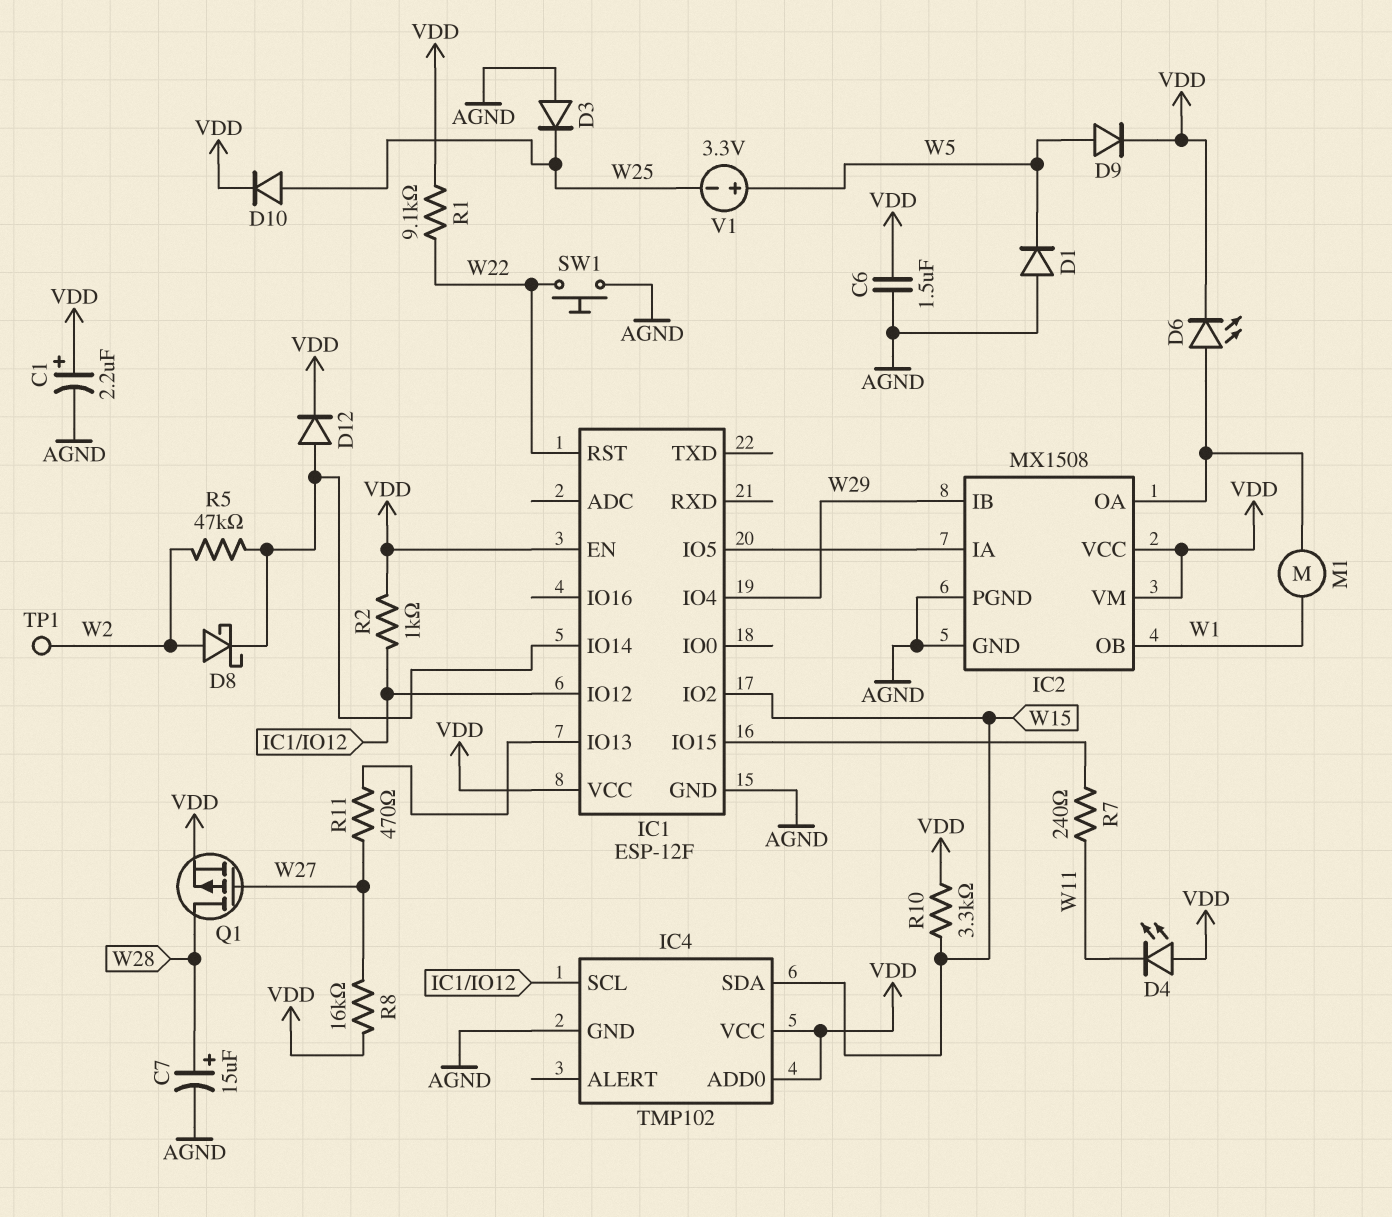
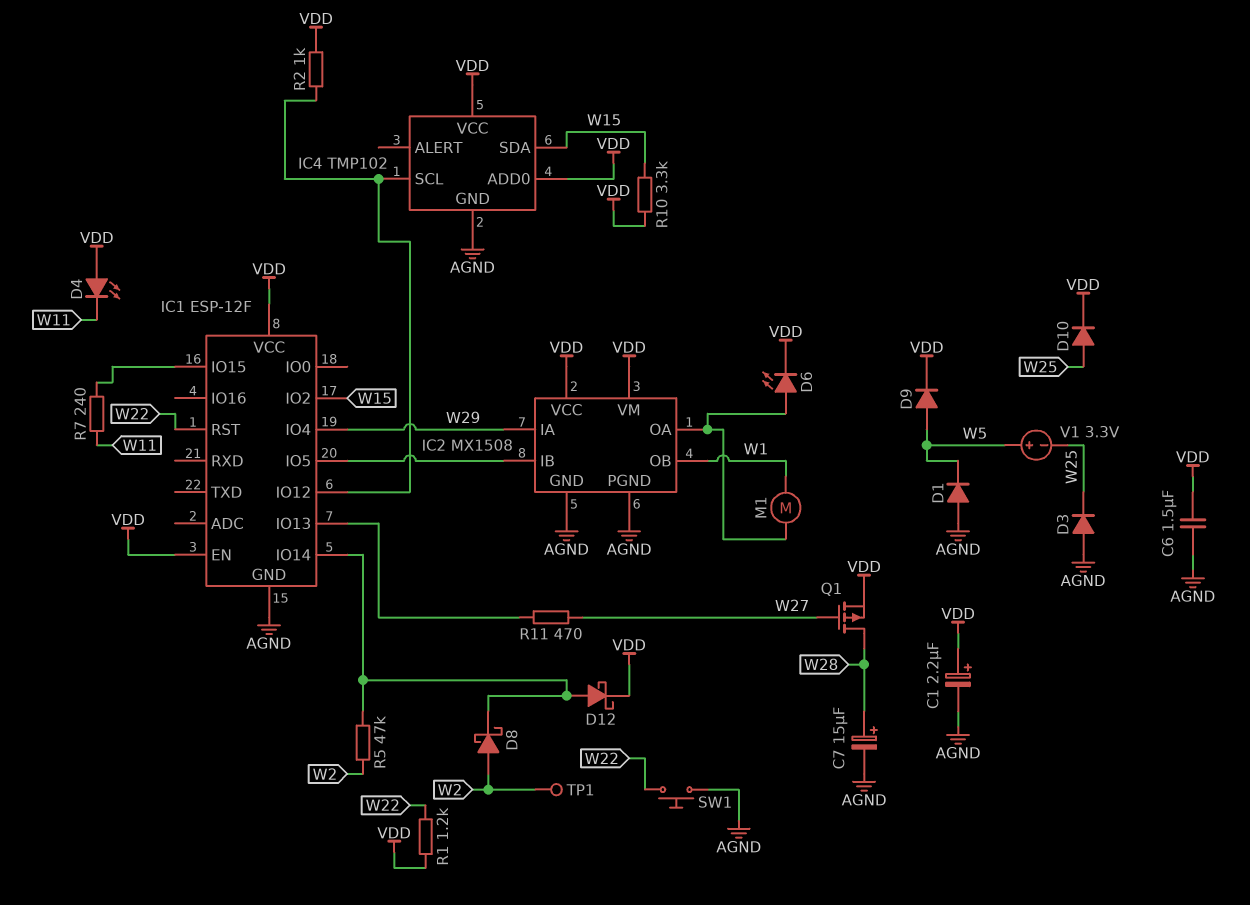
D12: diode (A IC1/IO14, K VDD) -> schottky (A IC1/IO14, K VDD)
IC2 pin IA: IC1/IO5 -> W29
IC2 pin IB: W29 -> IC1/IO5
R1: 9.1k (VDD, W22) -> 1.2k (VDD, W22)
R8: 16k (VDD, W27) -> none

